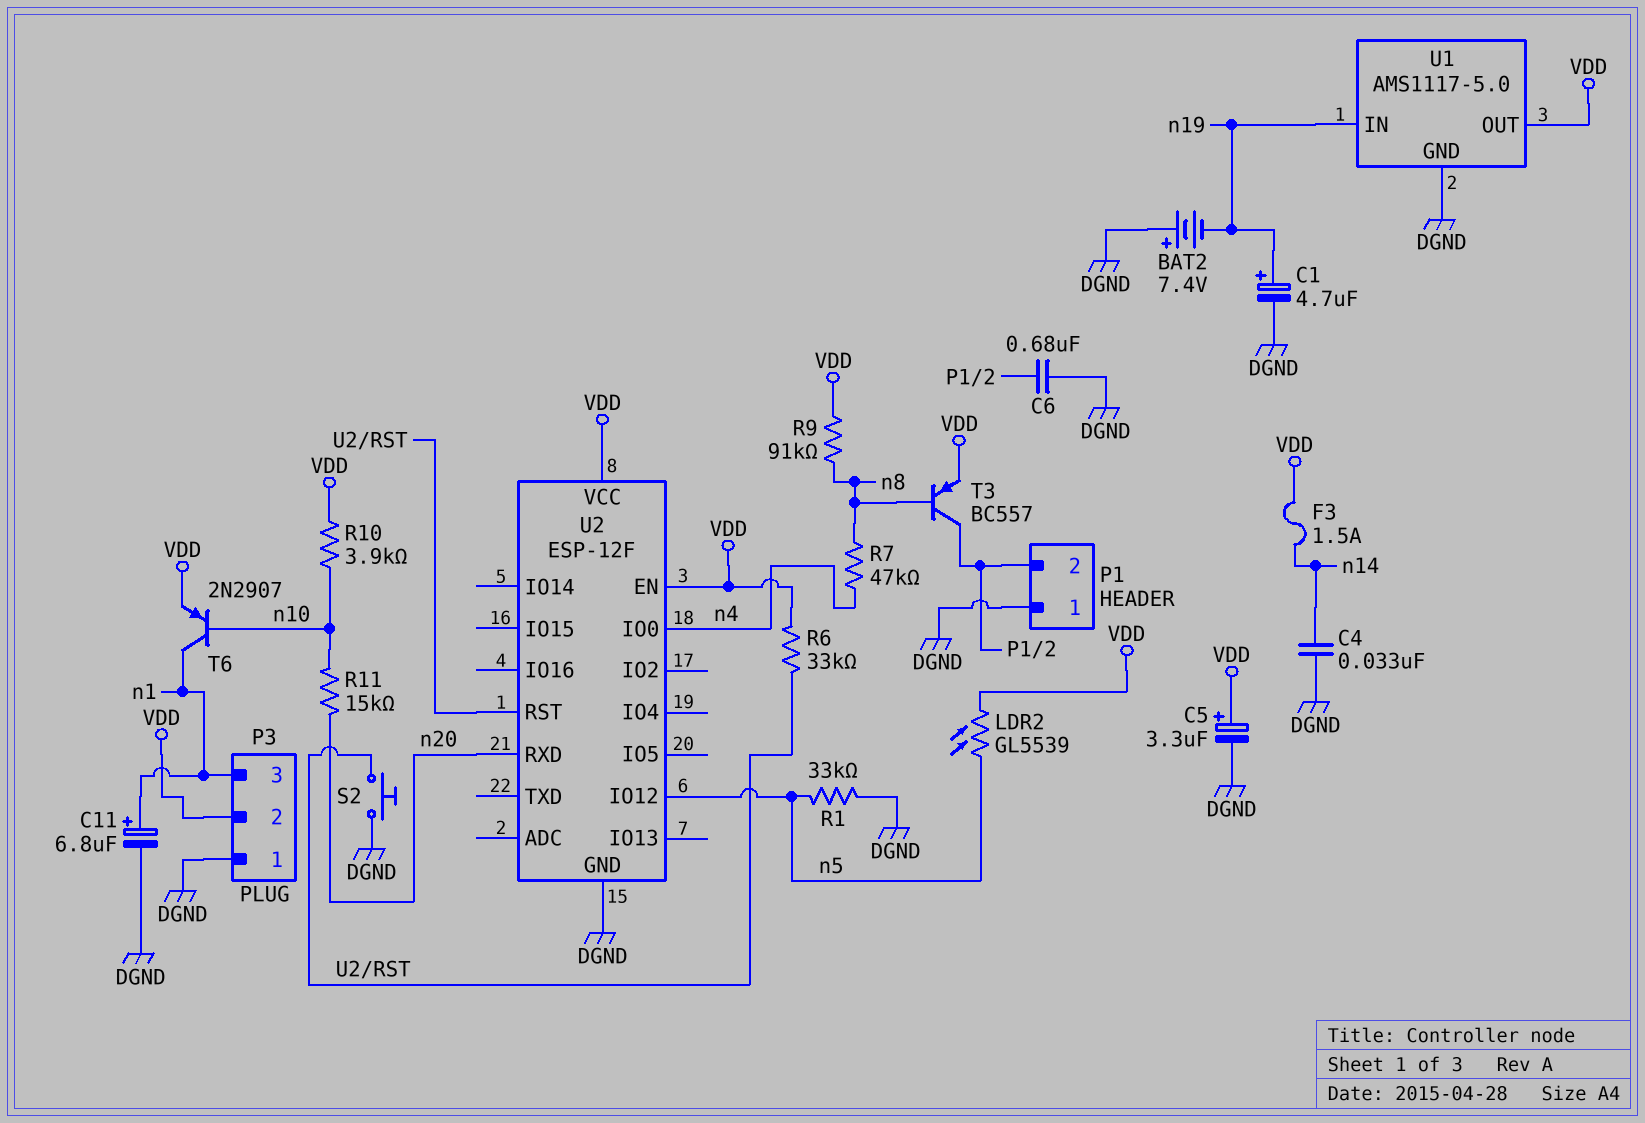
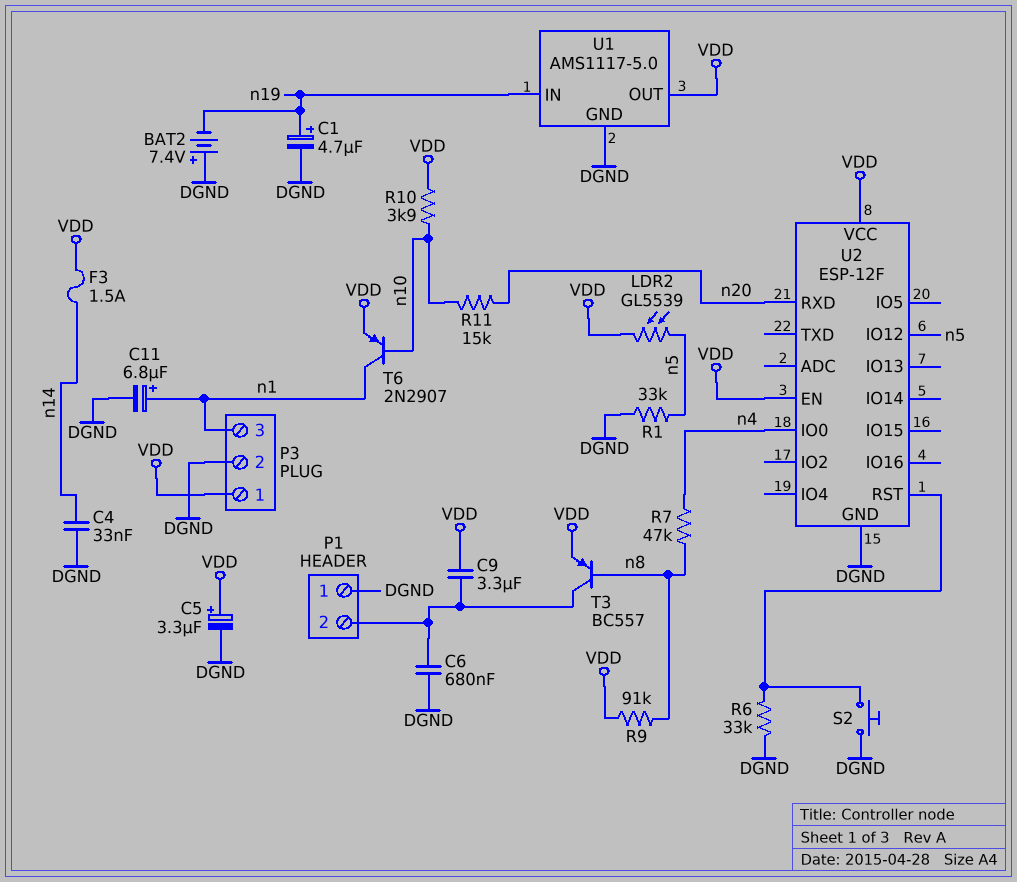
C9: none -> 3.3uF (P1/2, VDD)
P3 pin 1: DGND -> VDD
P3 pin 2: VDD -> DGND
R6: 33k (U2/RST, VDD) -> 33k (DGND, U2/RST)

